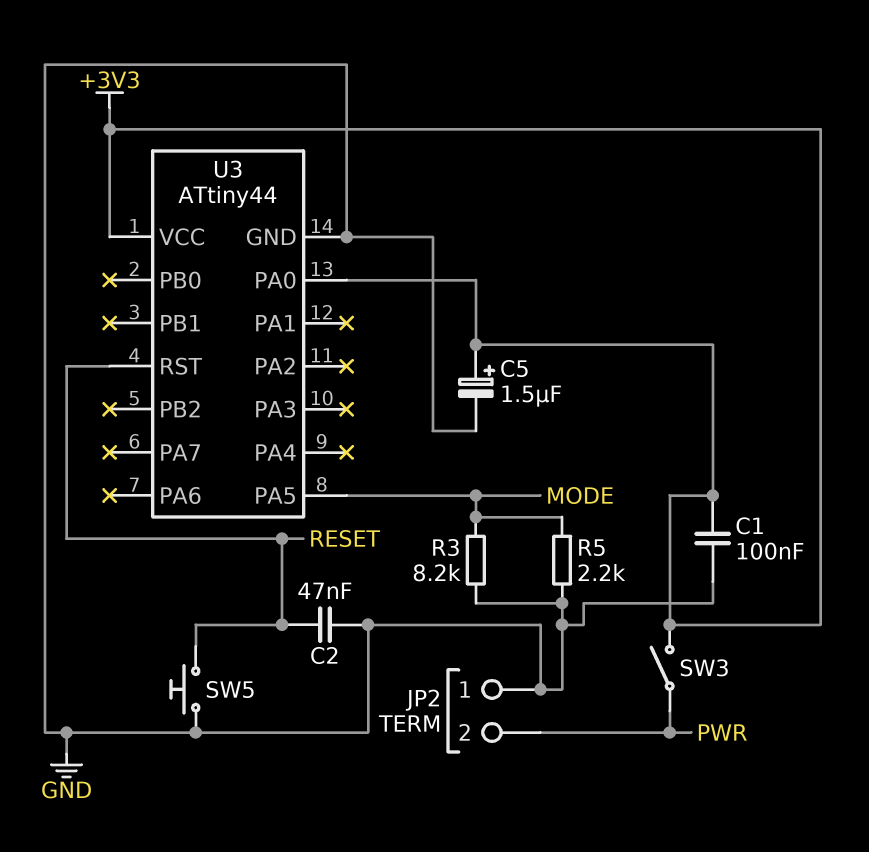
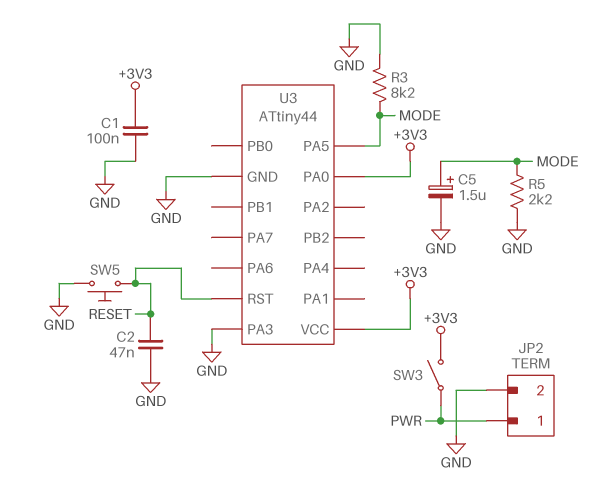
C5: 1.5uF (plus +3V3, minus GND) -> 1.5uF (plus MODE, minus GND)
JP2 pin 1: GND -> PWR
JP2 pin 2: PWR -> GND
U3 pin PA3: none -> GND

